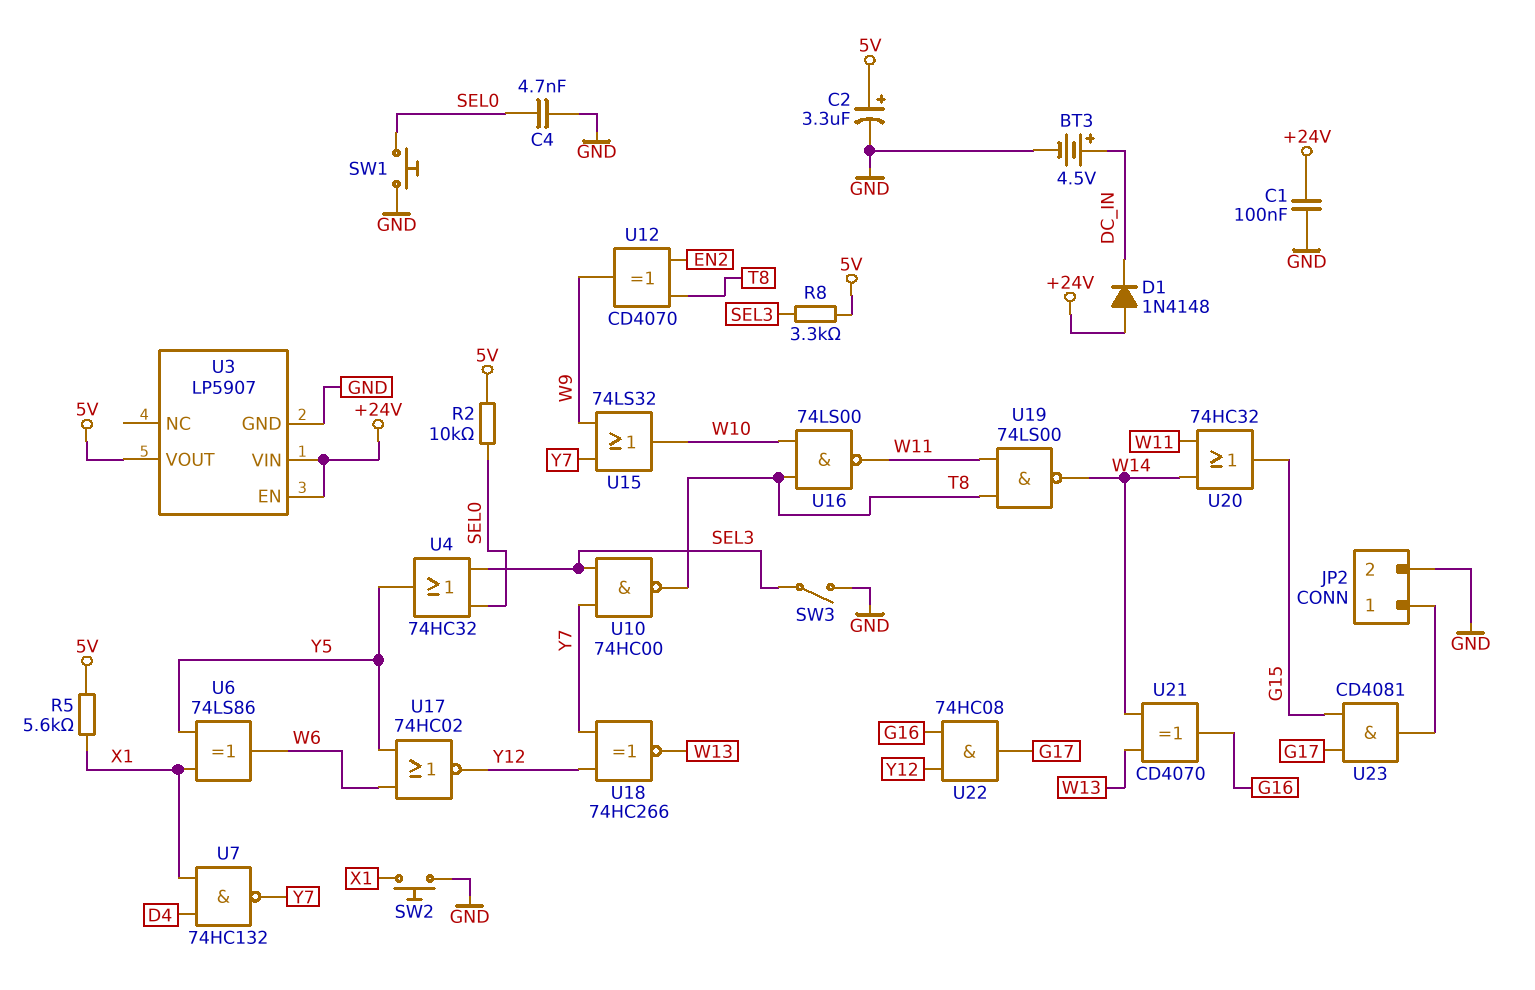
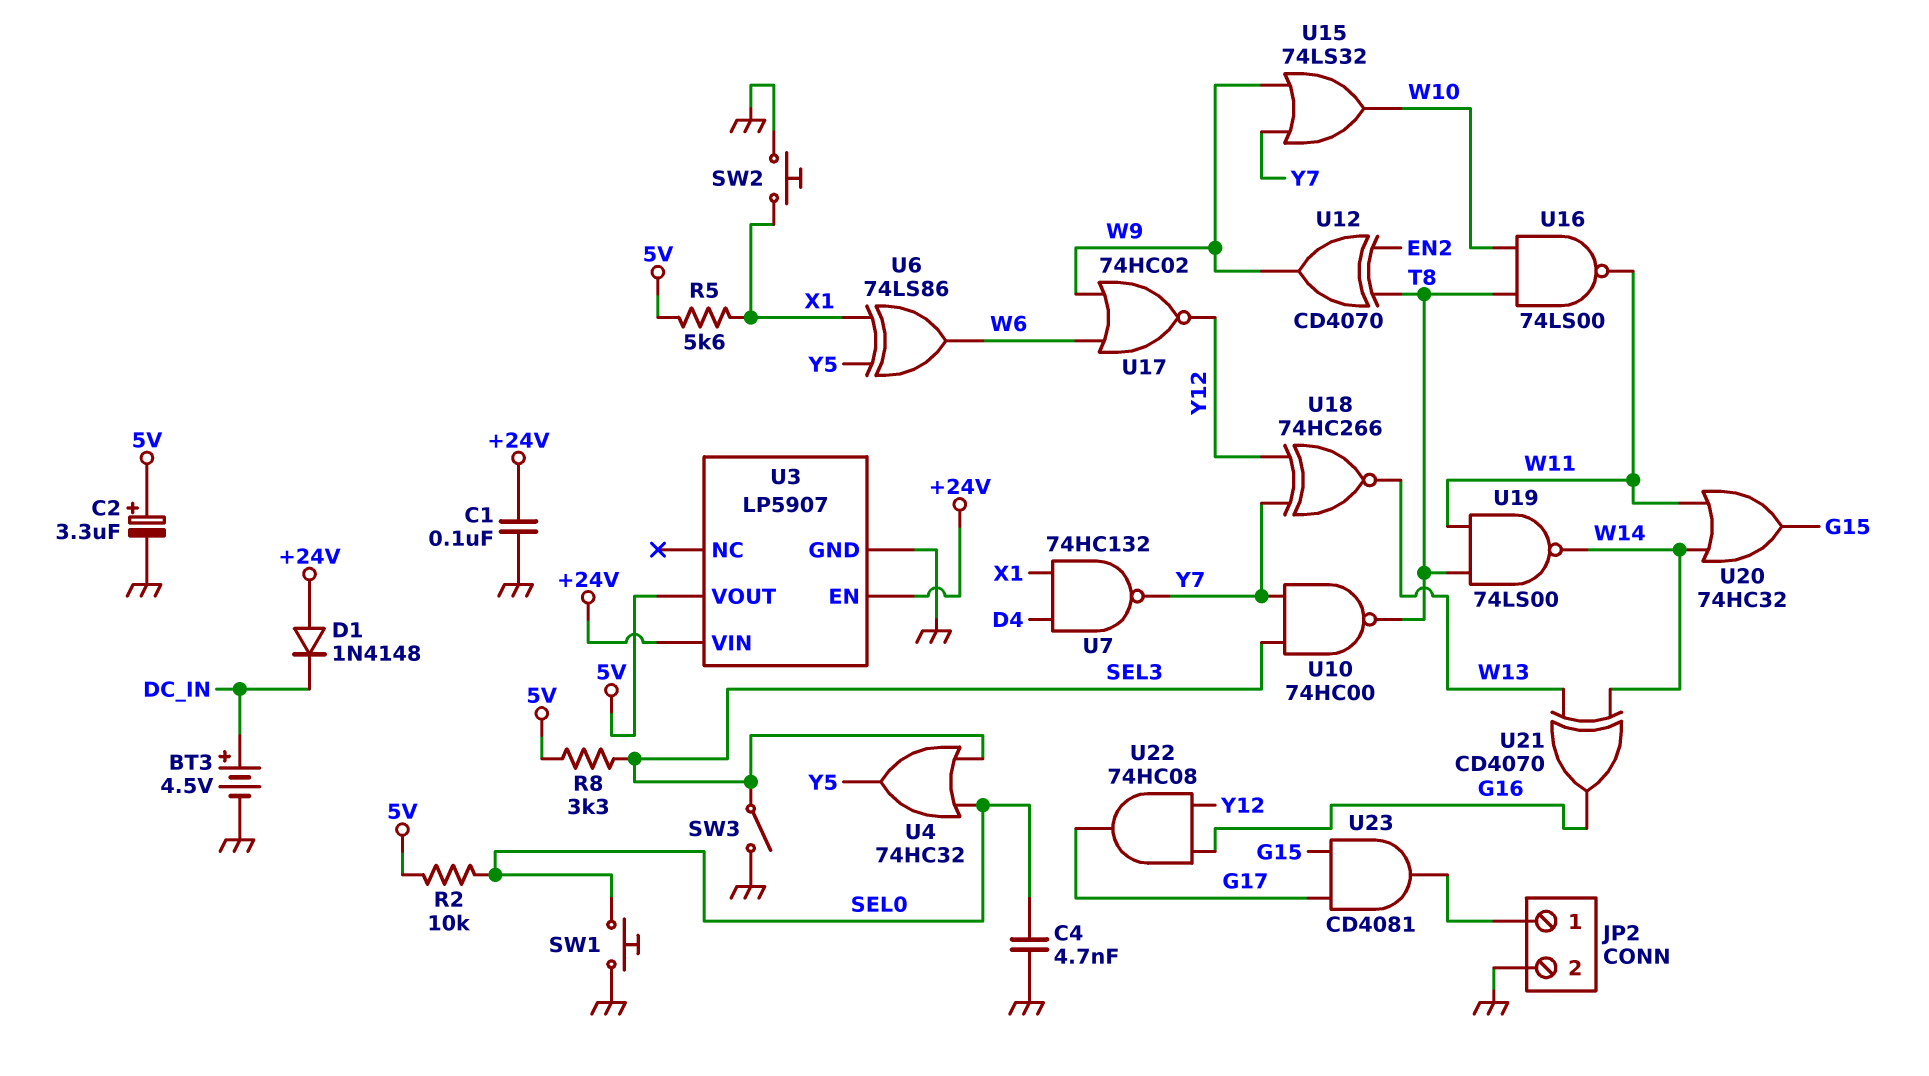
U17: NOR 74HC02 (in W6, in Y5, out Y12) -> NOR 74HC02 (in W6, in W9, out Y12)

